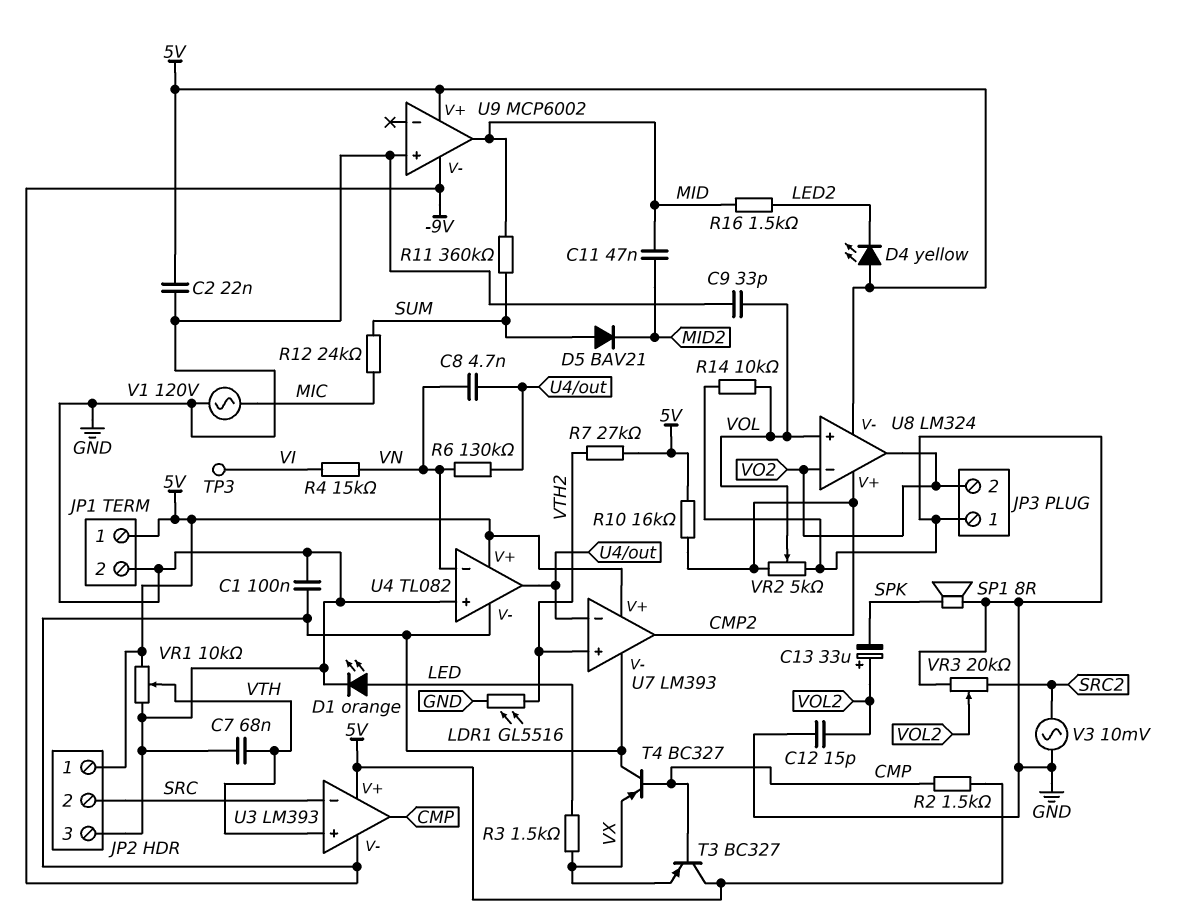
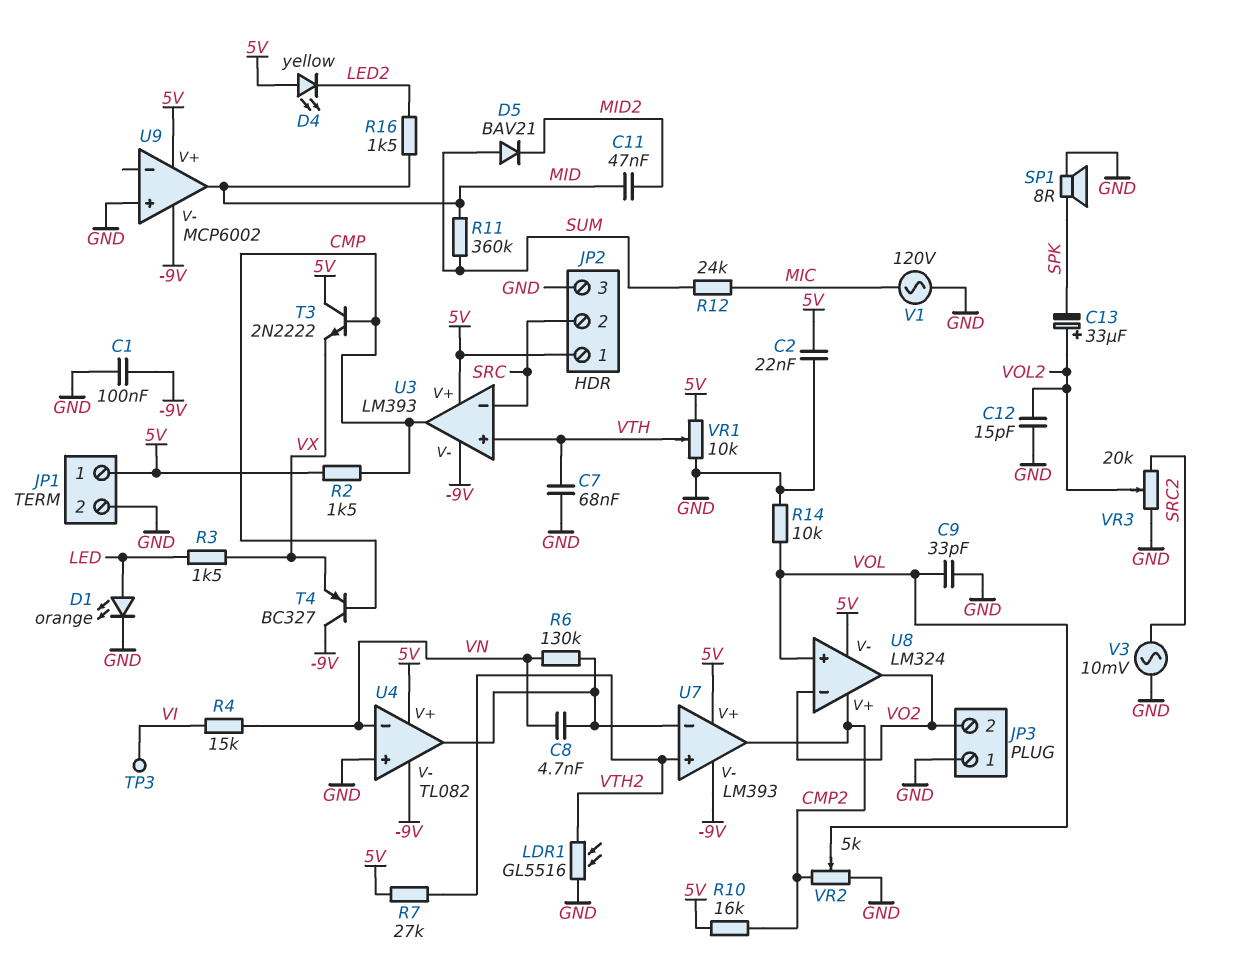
T3: PNP BC327 (B CMP, C 5V, E VX) -> NPN 2N2222 (B CMP, C 5V, E VX)

